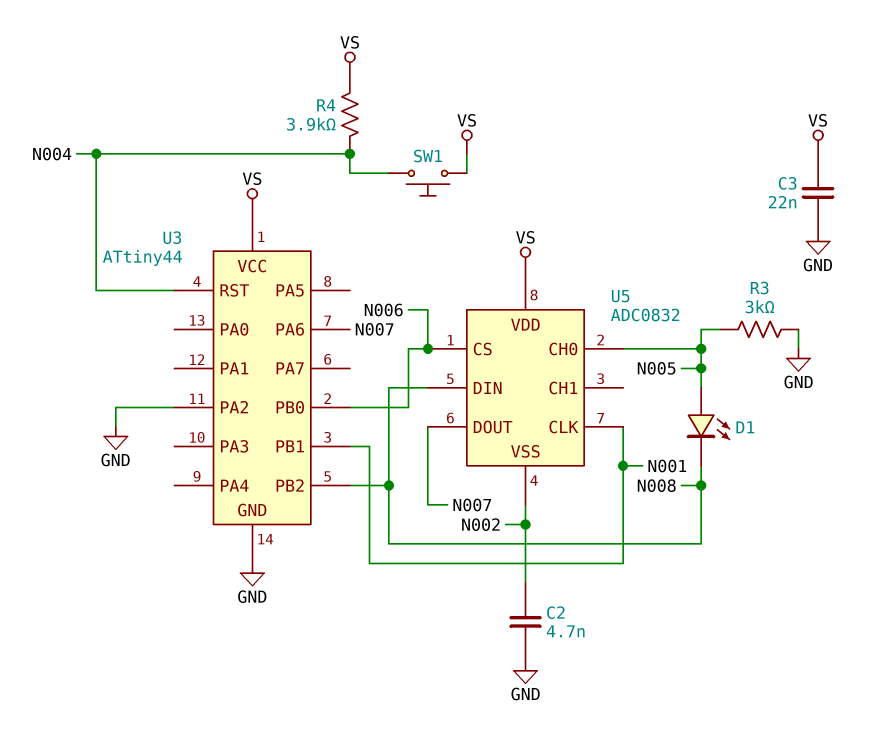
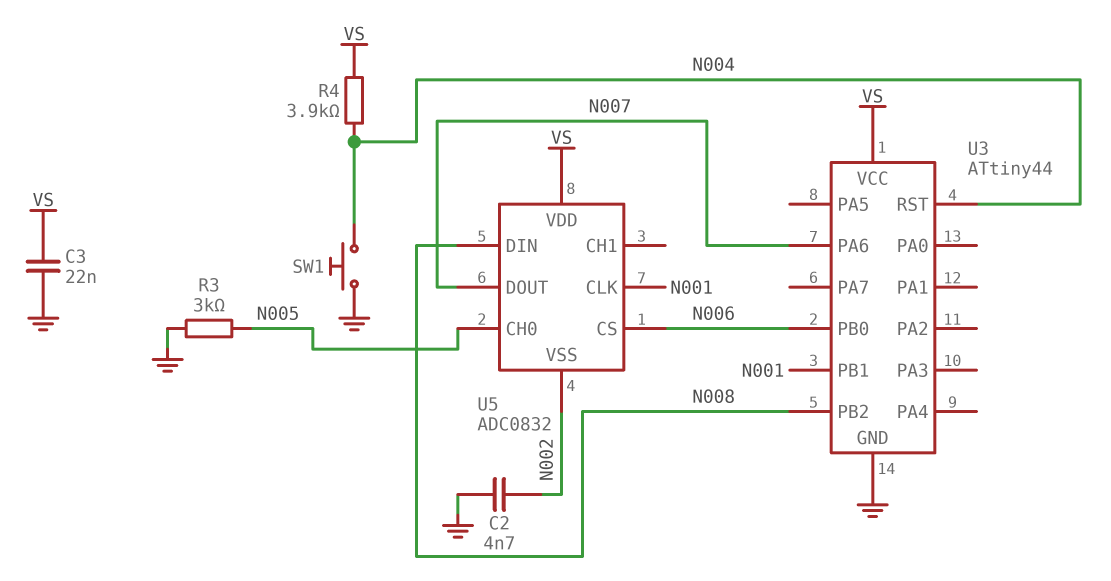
D1: LED (A N005, K N008) -> none
SW1: button (N004, VS) -> button (GND, N004)
U3 pin PA2: GND -> none

